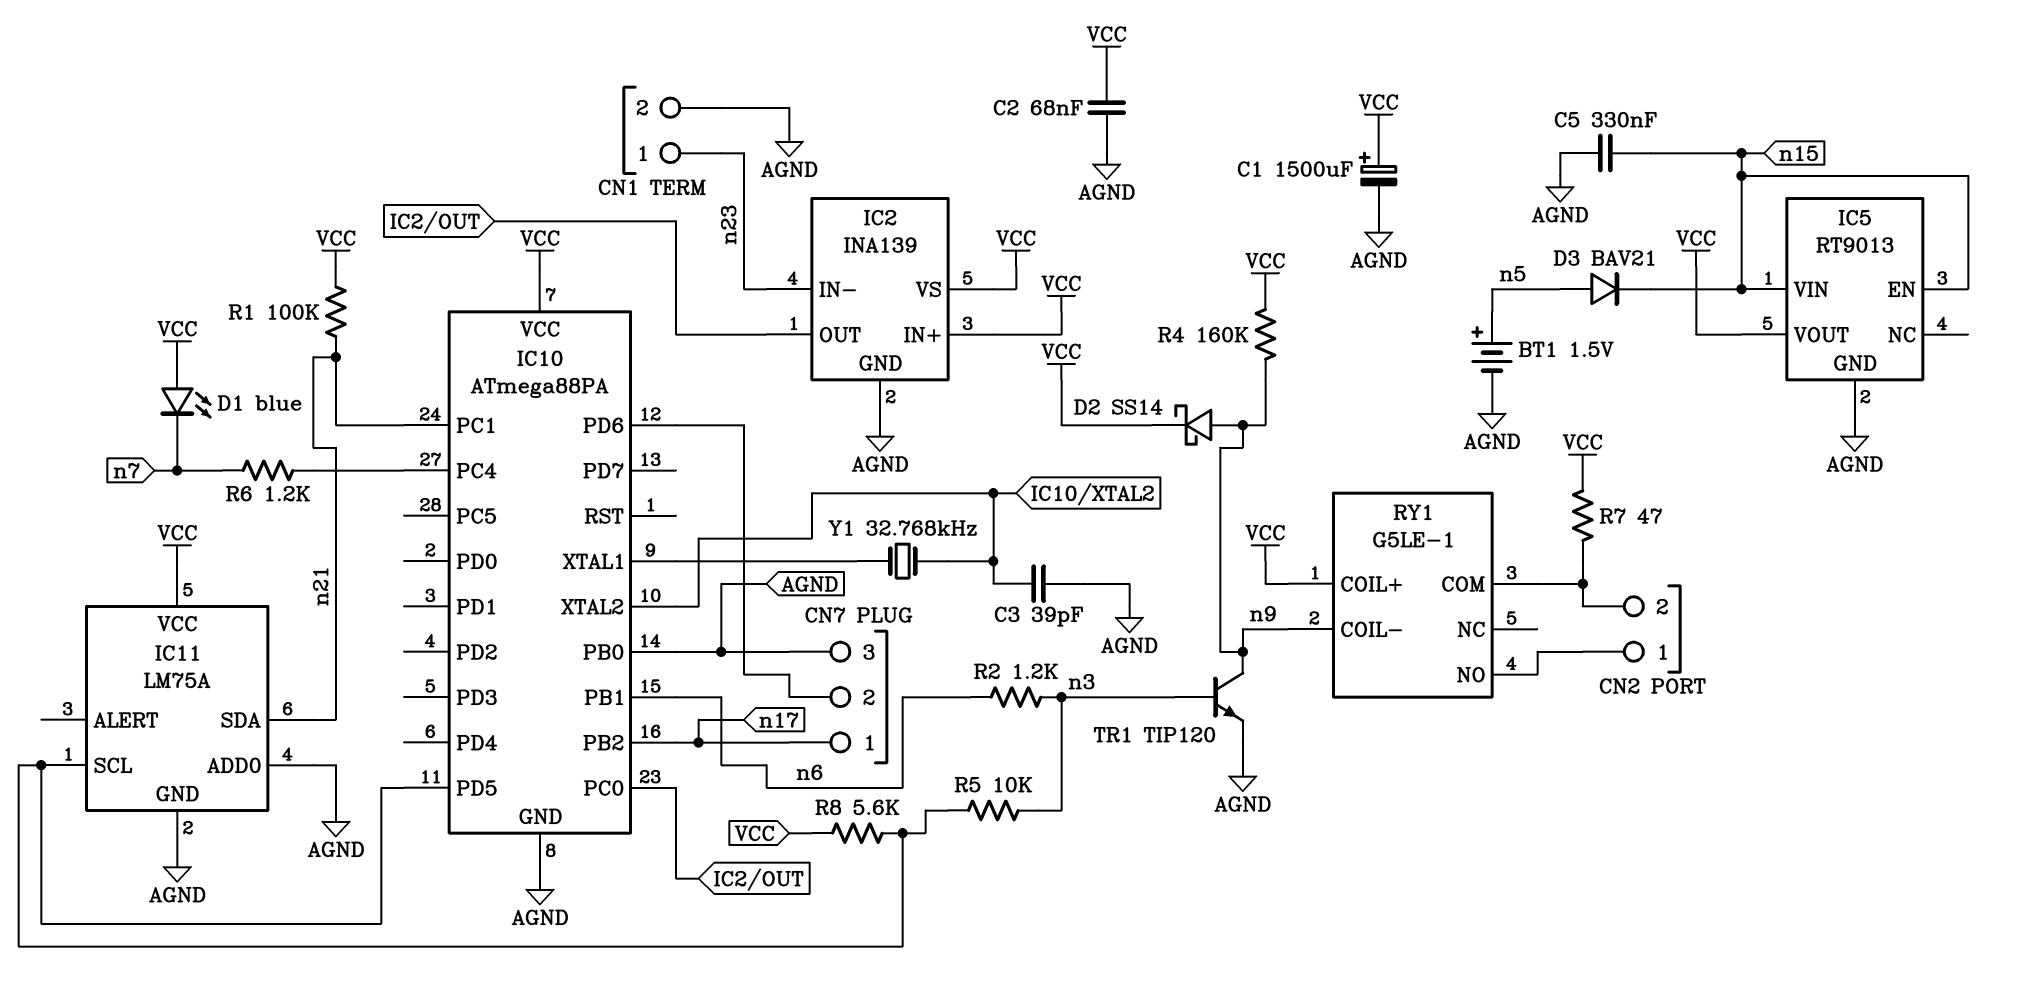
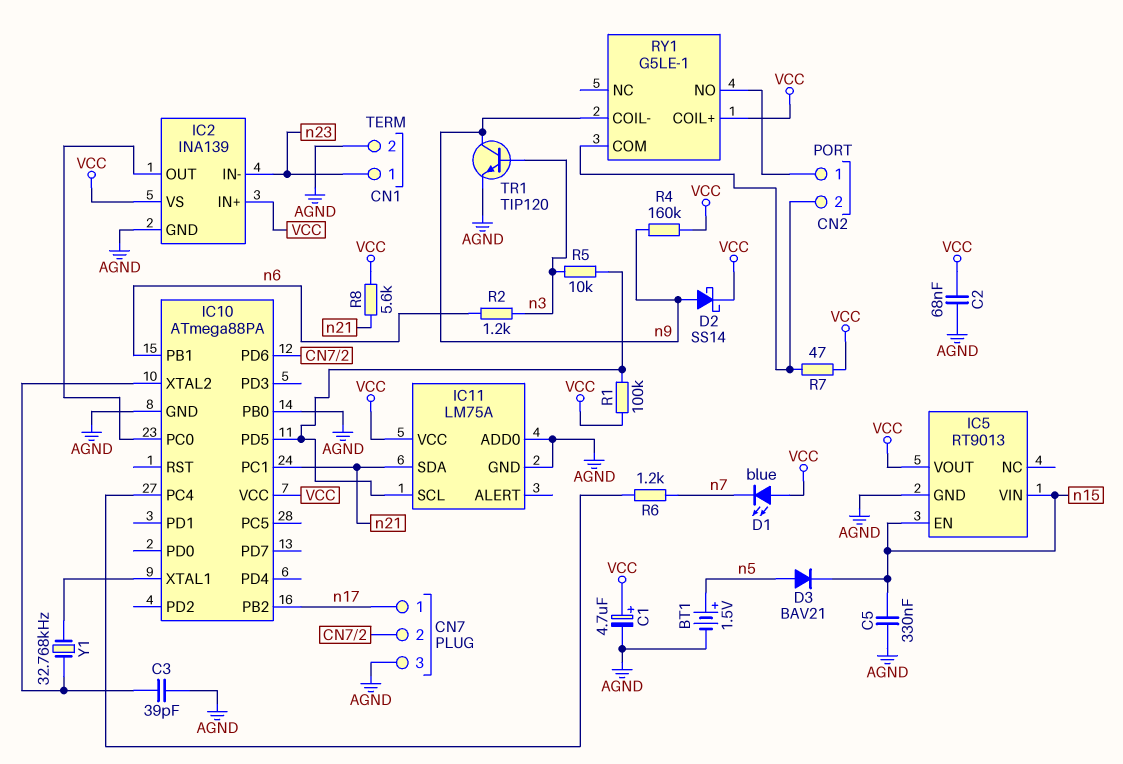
C1: 1500uF (plus VCC, minus AGND) -> 4.7uF (plus VCC, minus AGND)
R1: 100k (VCC, n21) -> 100k (IC10/PD5, VCC)
R8: 5.6k (IC10/PD5, VCC) -> 5.6k (VCC, n21)

